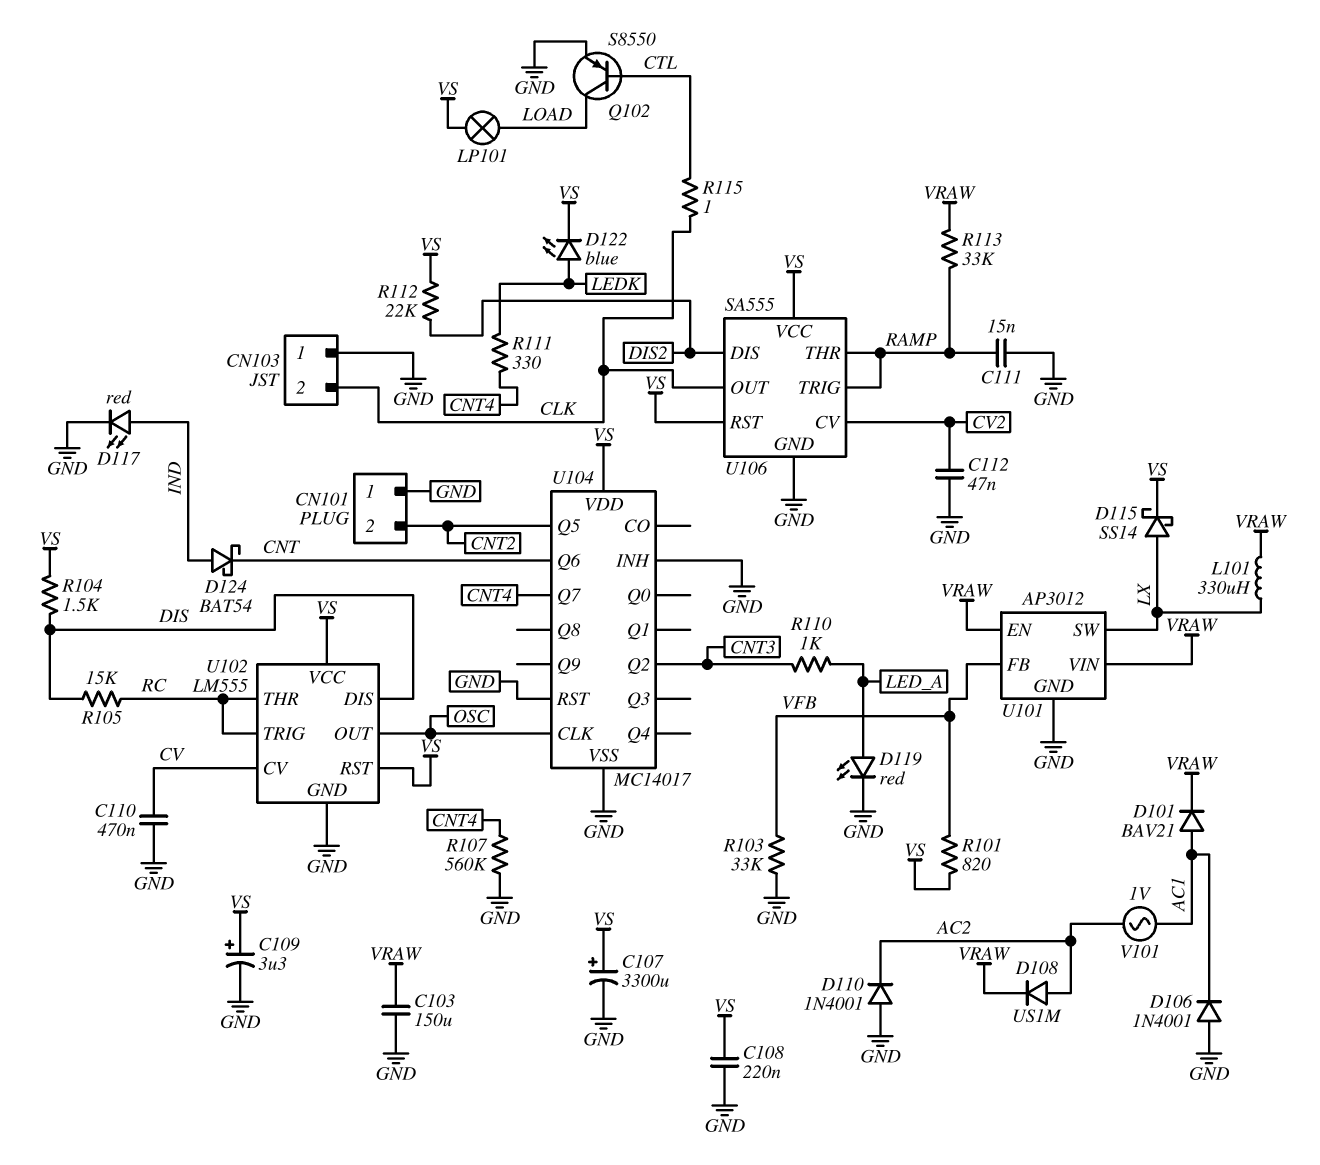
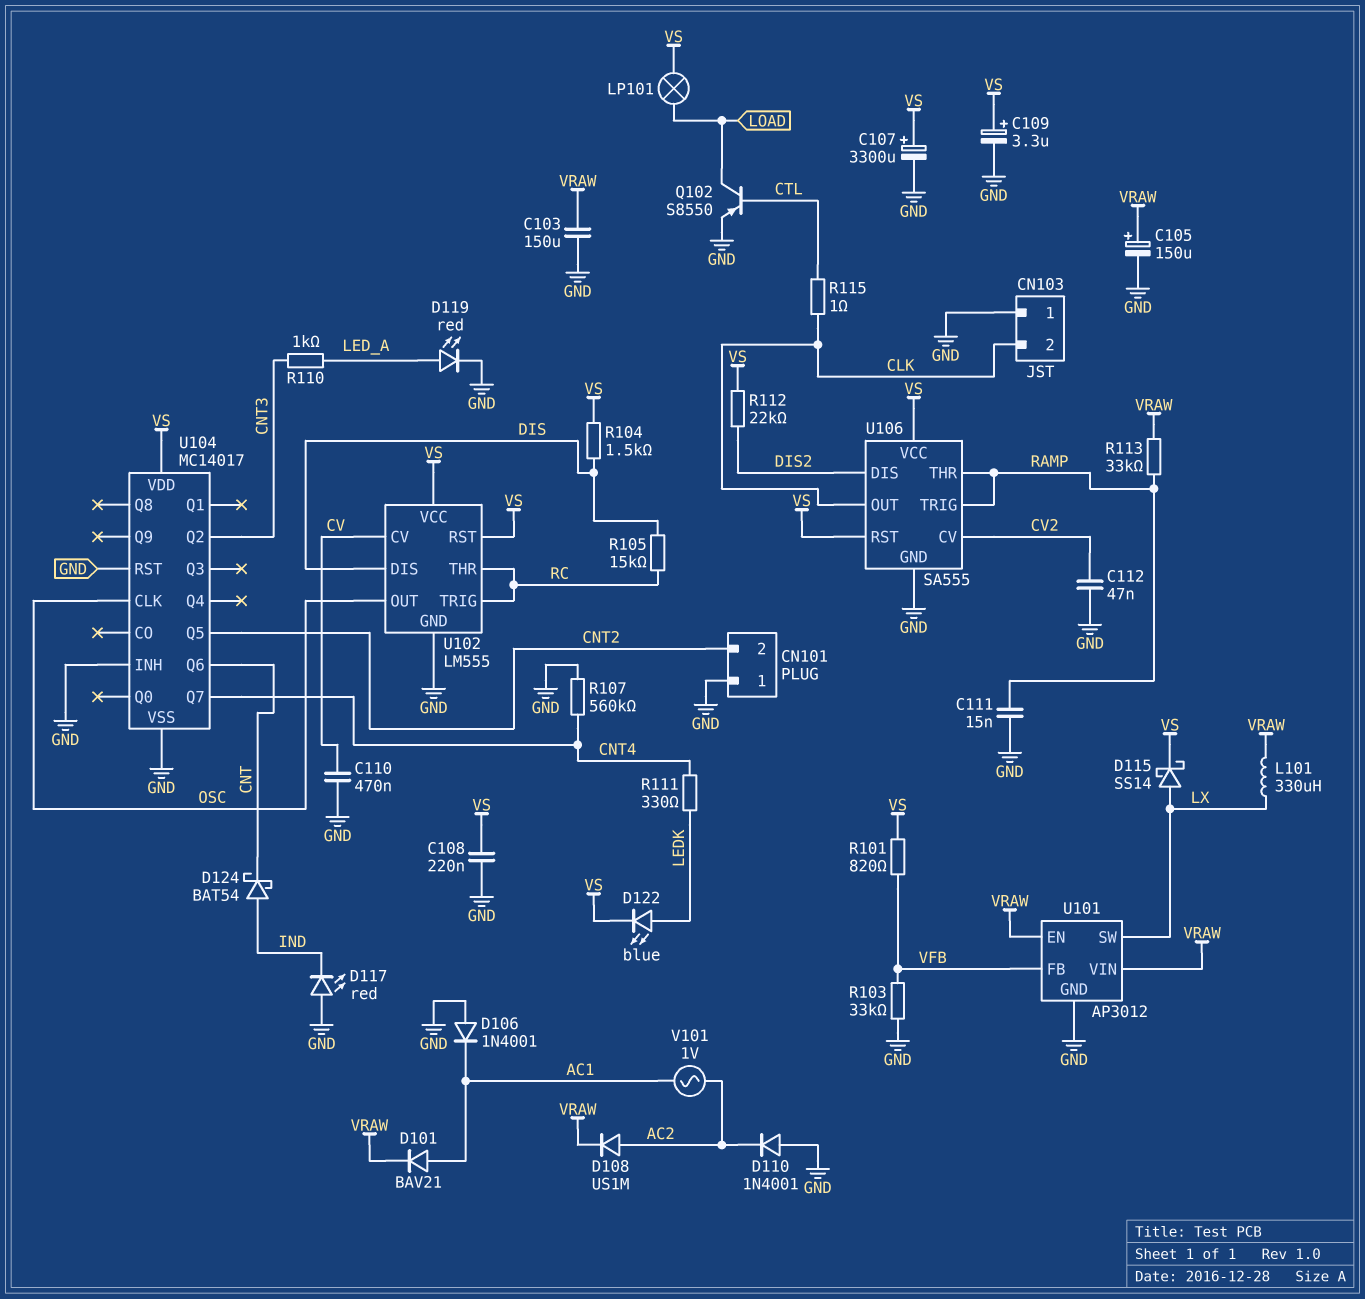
C105: none -> 150uF (plus VRAW, minus GND)
D117: LED red (A IND, K GND) -> LED red (A GND, K IND)

